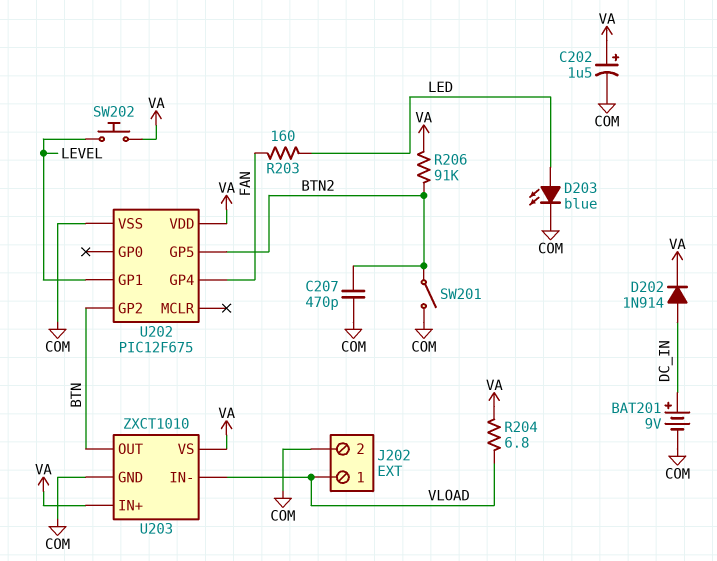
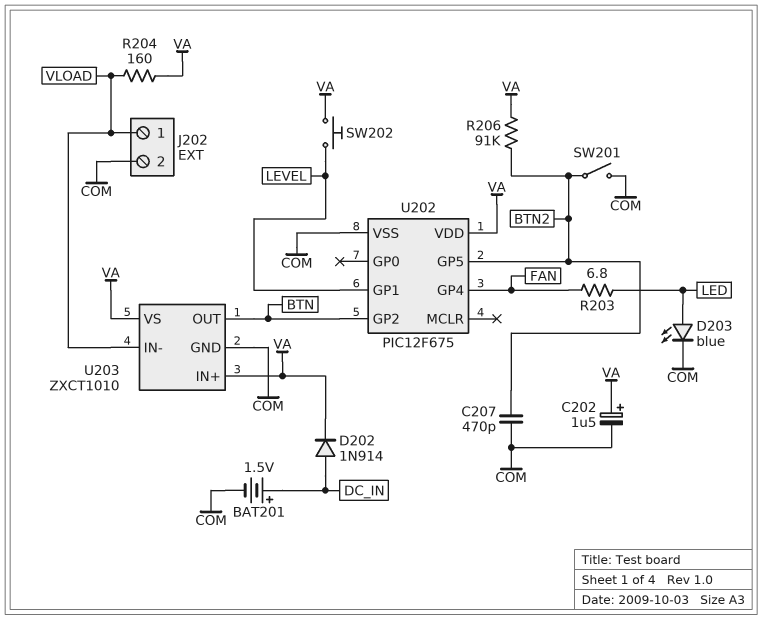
BAT201: 9V (plus DC_IN, minus COM) -> 1.5V (plus DC_IN, minus COM)
R203: 160 (FAN, LED) -> 6.8 (FAN, LED)
R204: 6.8 (VA, VLOAD) -> 160 (VA, VLOAD)

